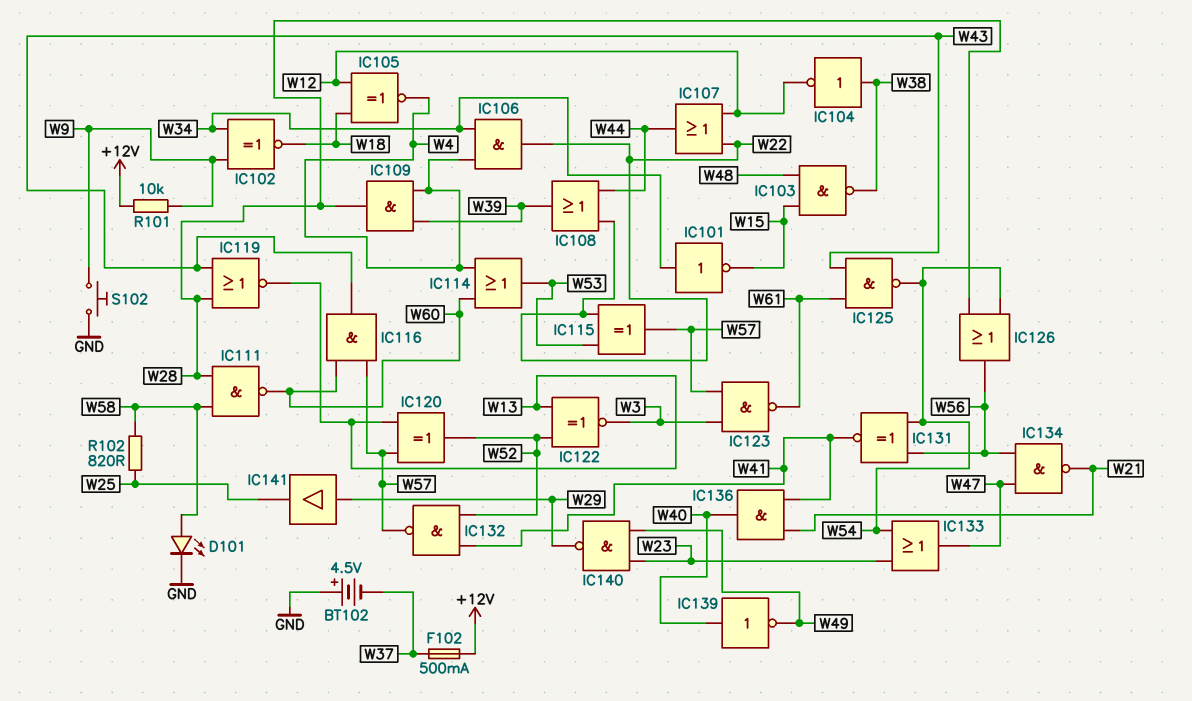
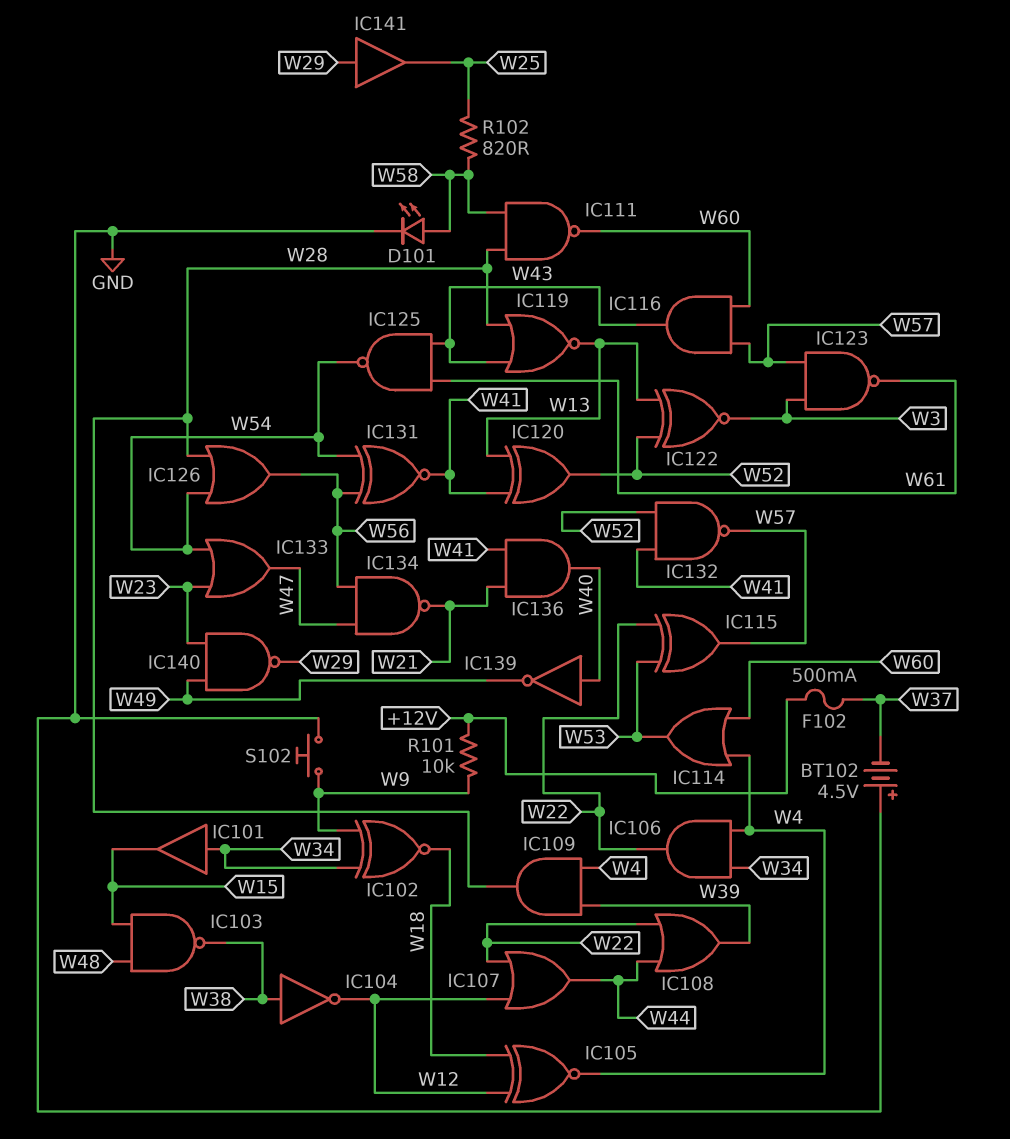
IC101: NOT (in W34, out W15) -> buffer (in W34, out W15)
IC120: XOR (in W13, in W57, out W52) -> XOR (in W13, in W41, out W52)

